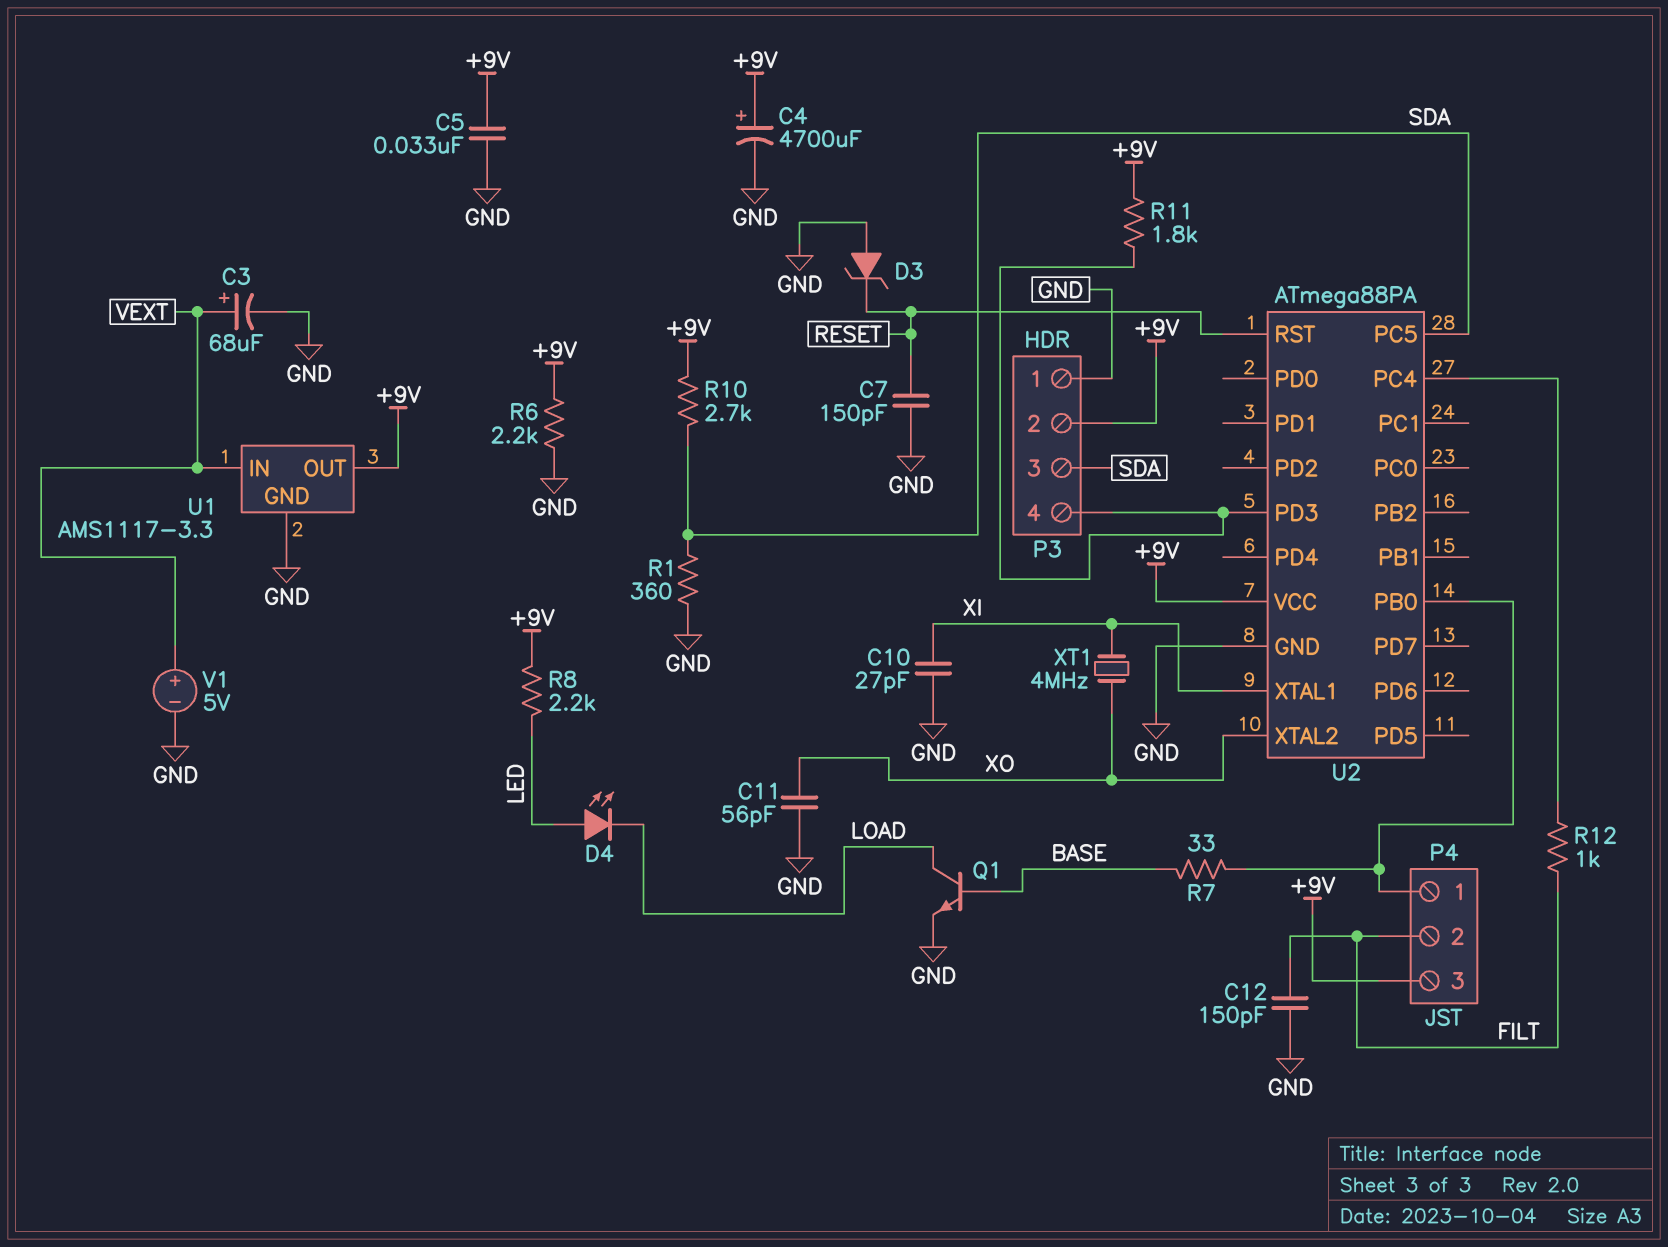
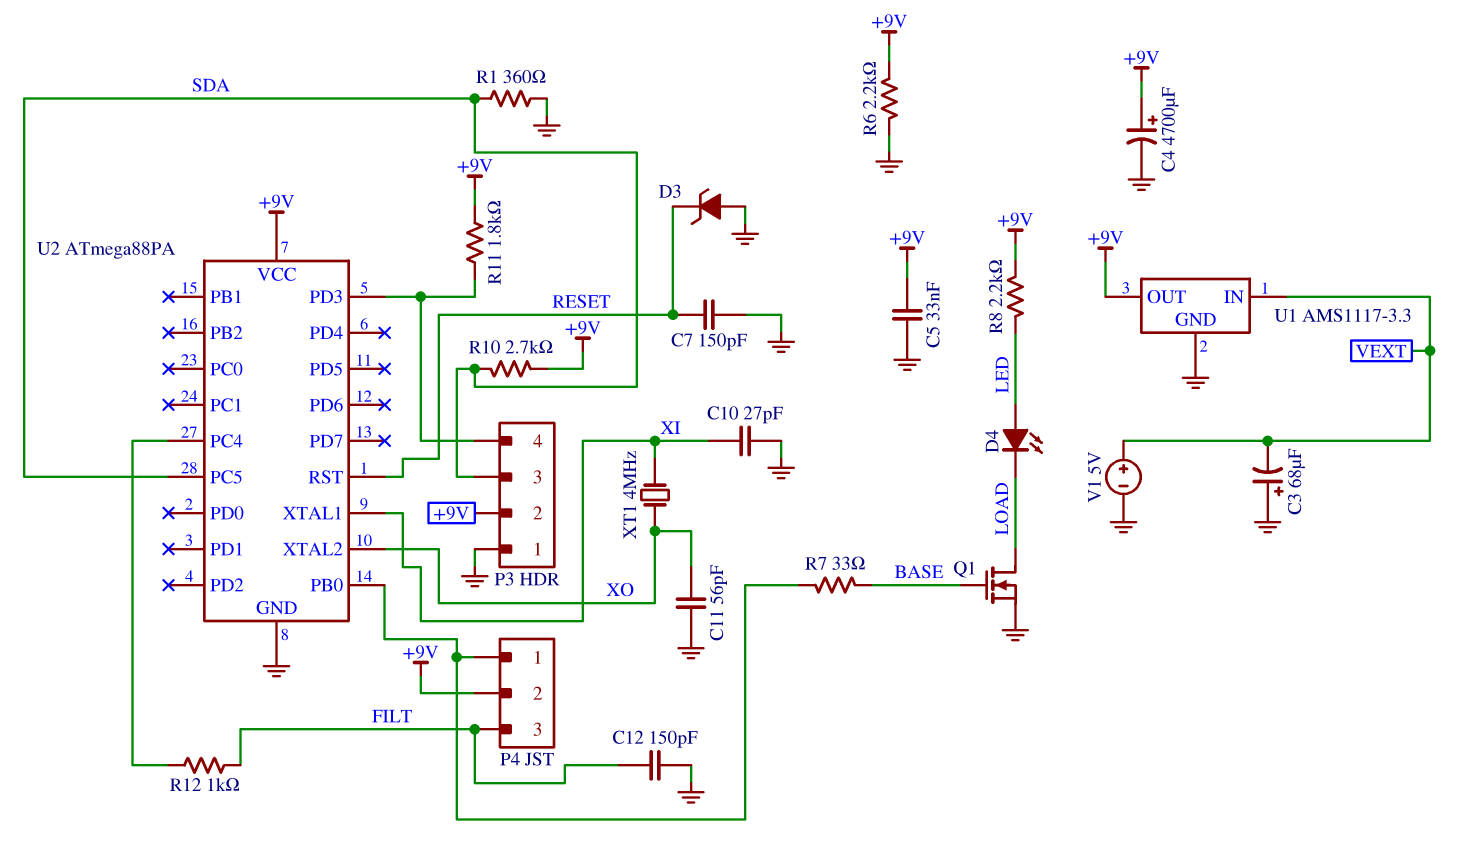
C3: 68uF (plus VEXT, minus GND) -> 68uF (plus GND, minus VEXT)
P4 pin 2: FILT -> +9V
P4 pin 3: +9V -> FILT
Q1: NPN (B BASE, C LOAD, E GND) -> NMOS (G BASE, D LOAD, S GND)

